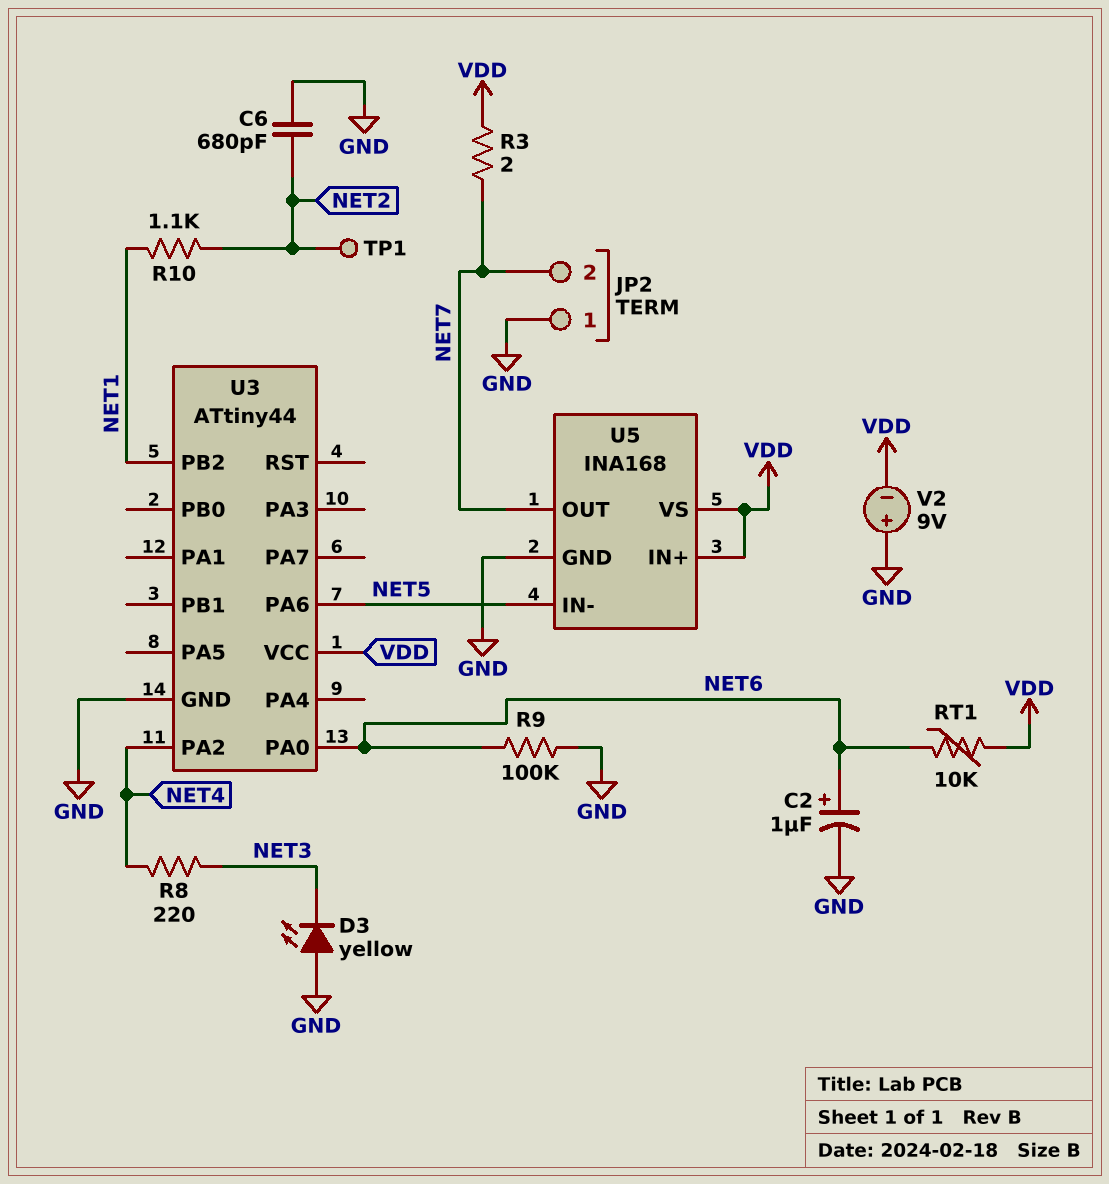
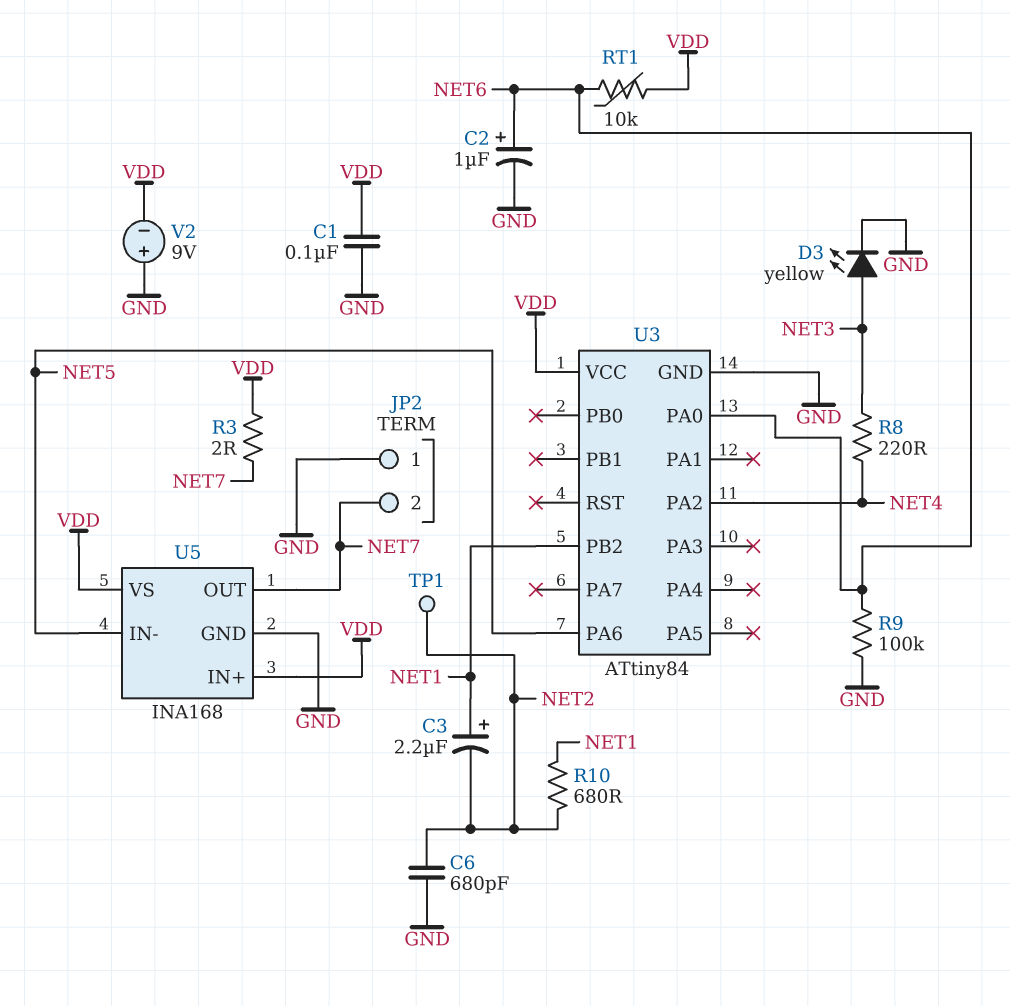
C1: none -> 100nF (GND, VDD)
C3: none -> 2.2uF (plus NET1, minus NET2)
D3: LED yellow (A GND, K NET3) -> LED yellow (A NET3, K GND)
R10: 1.1k (NET1, NET2) -> 680 (NET1, NET2)
U3: ATtiny44 -> ATtiny84

